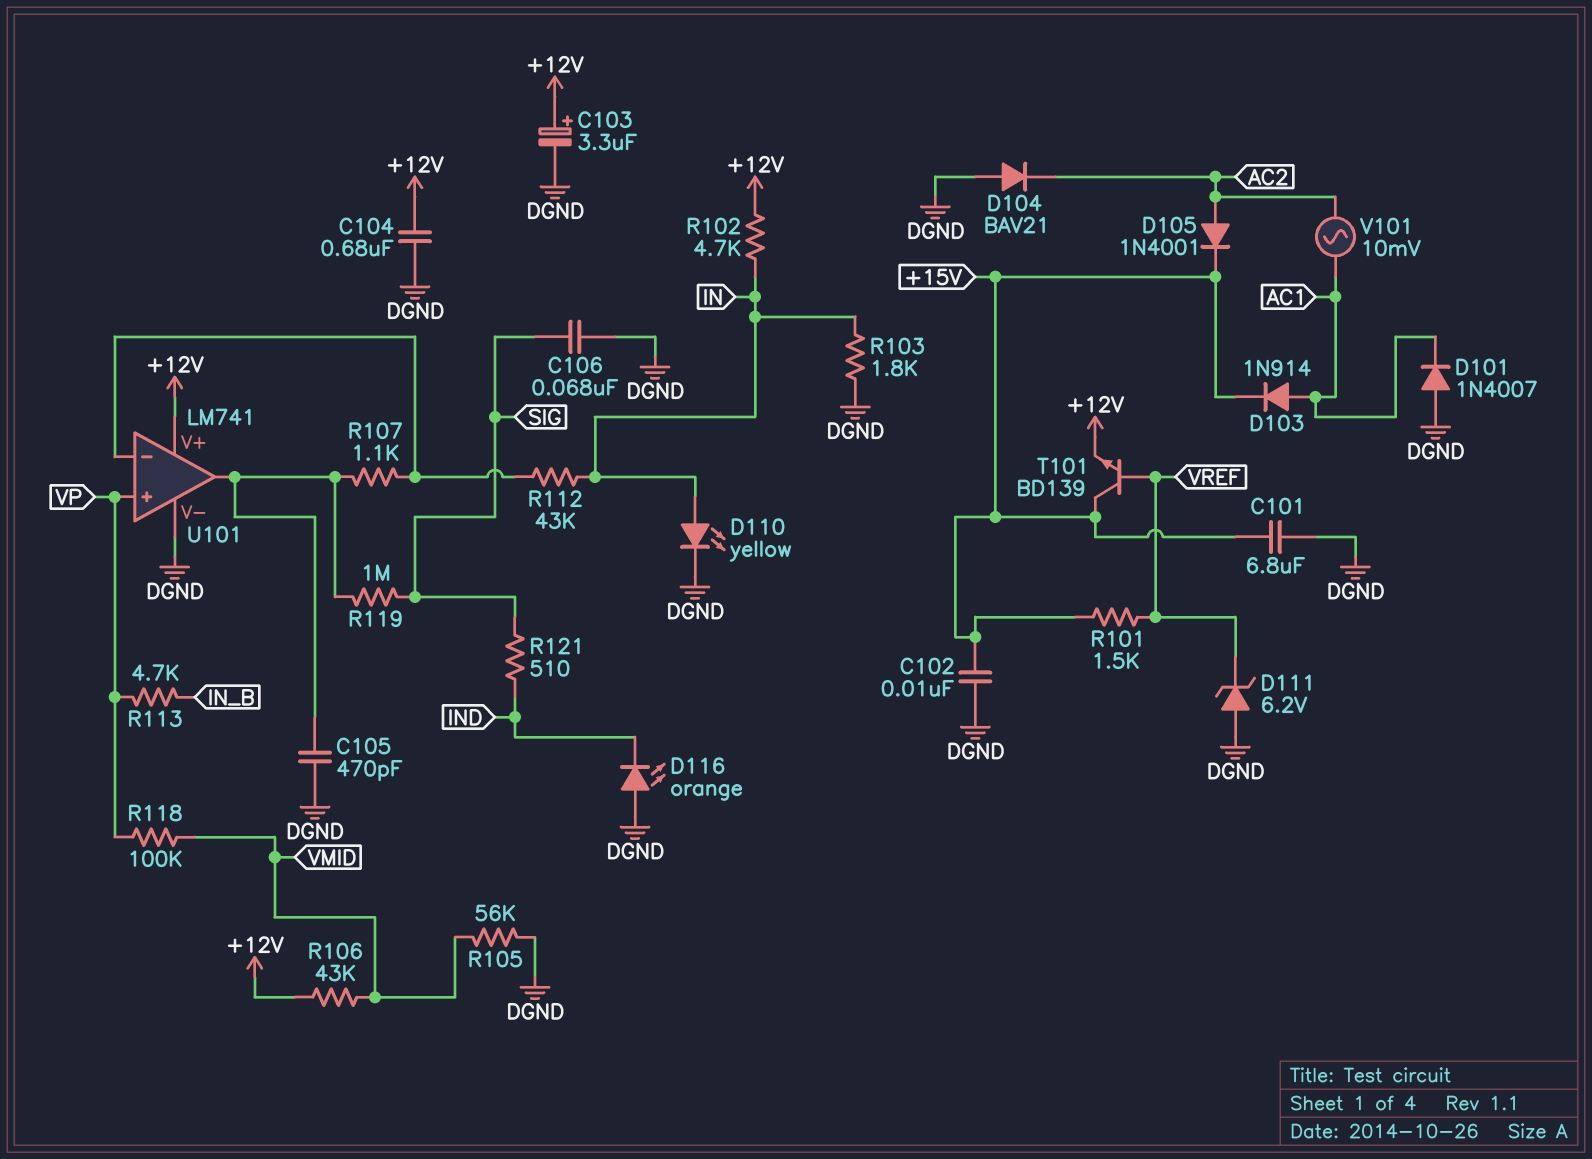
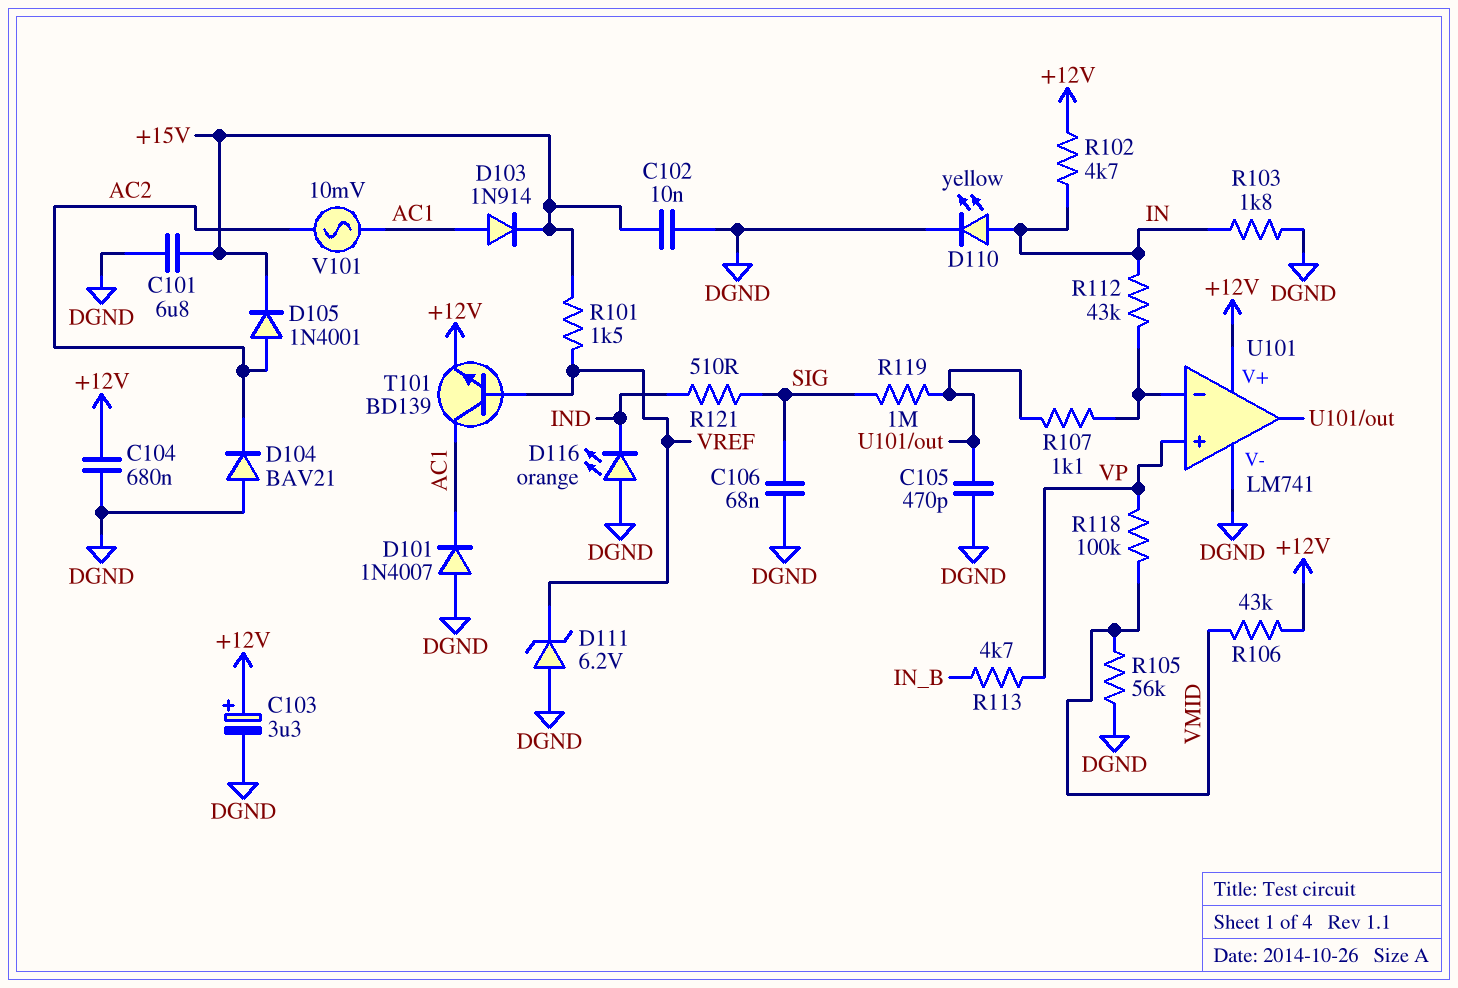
T101: NPN BD139 (B VREF, C +15V, E +12V) -> NPN BD139 (B VREF, C AC1, E +12V)

